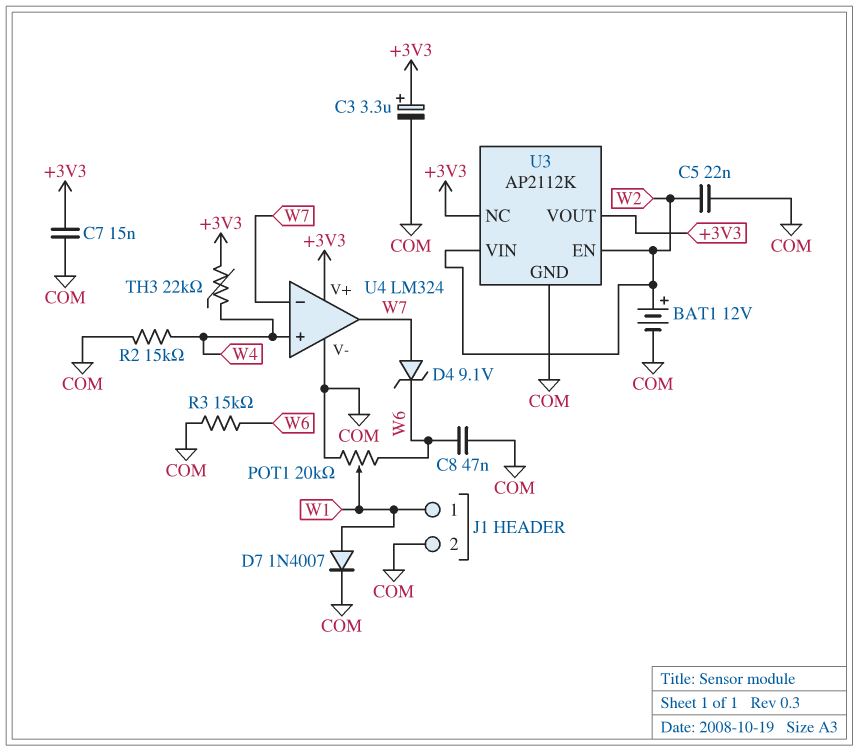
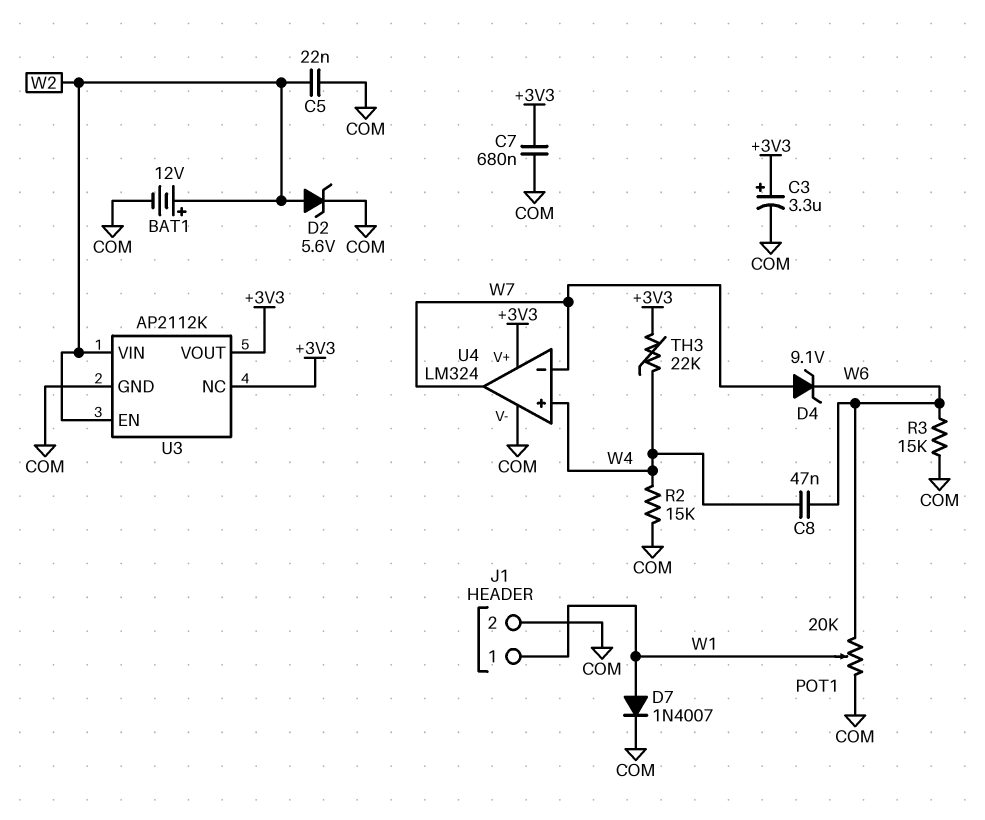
C7: 15nF (+3V3, COM) -> 680nF (+3V3, COM)
C8: 47nF (COM, W6) -> 47nF (W4, W6)
D2: none -> zener 5.6V (A W2, K COM)

